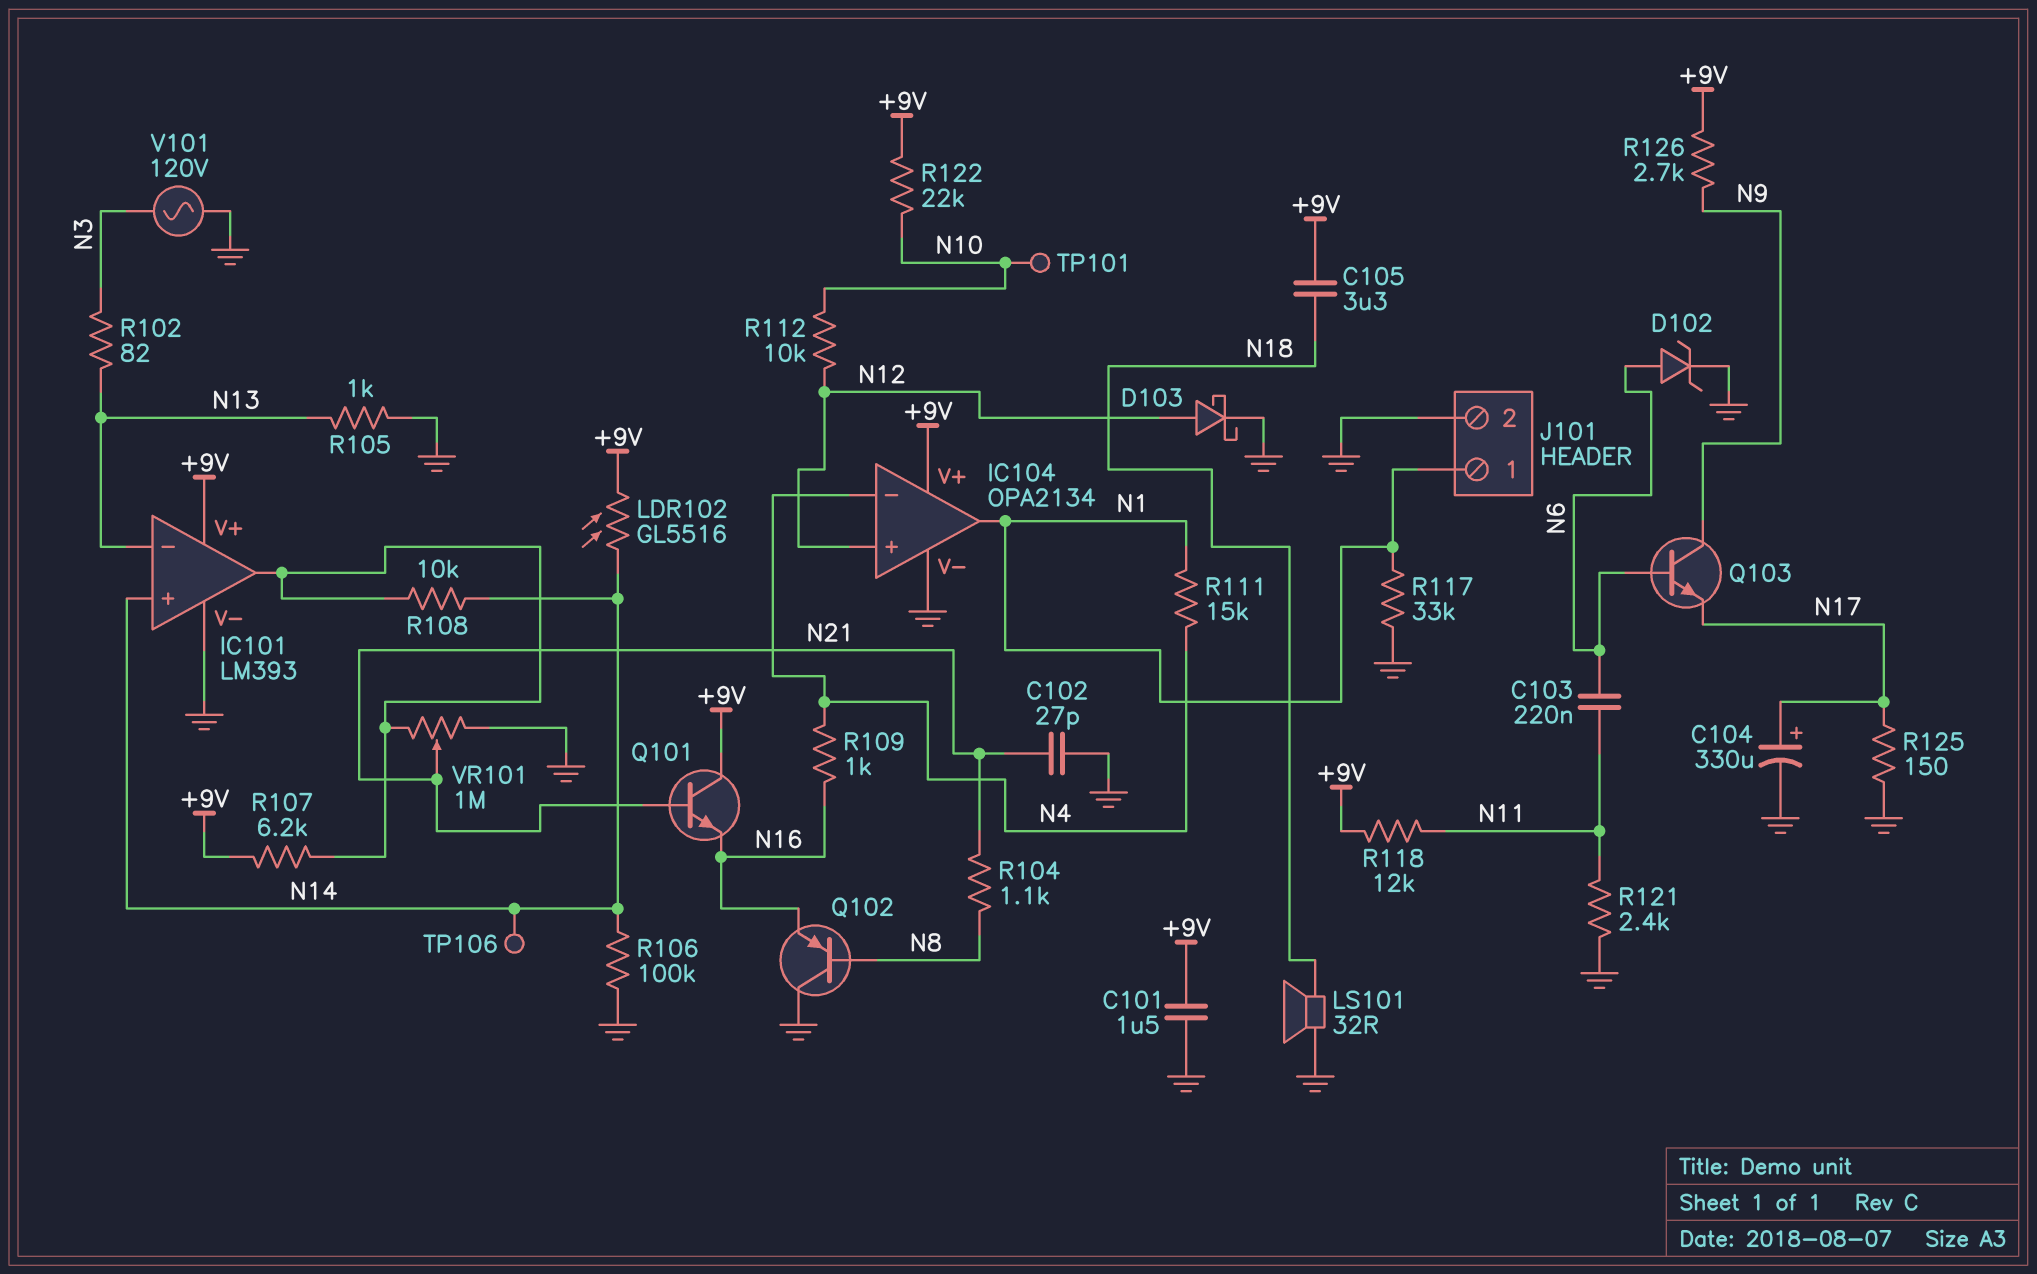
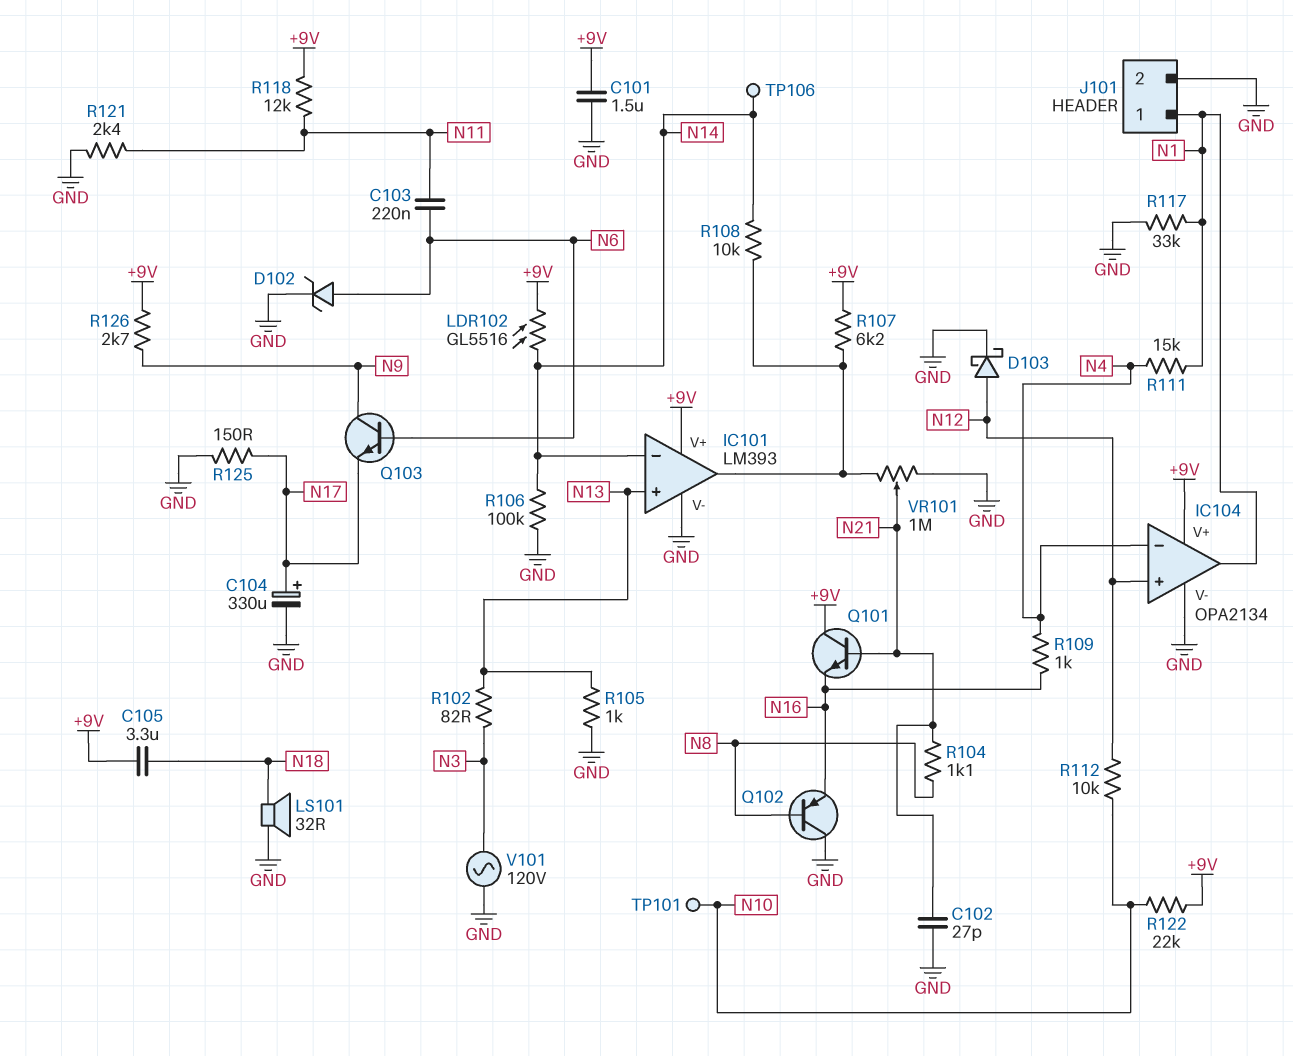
IC101 pin in+: N14 -> N13
IC101 pin in-: N13 -> N14

